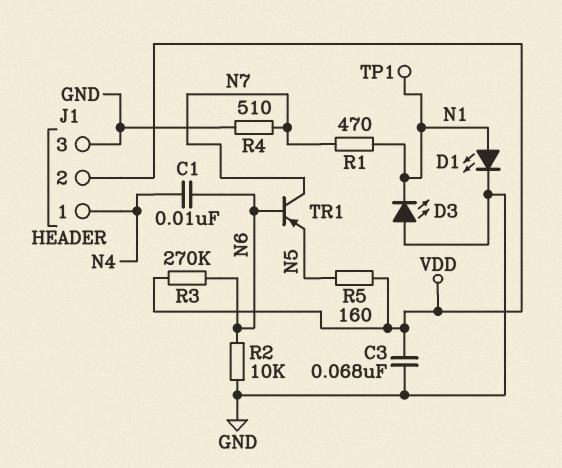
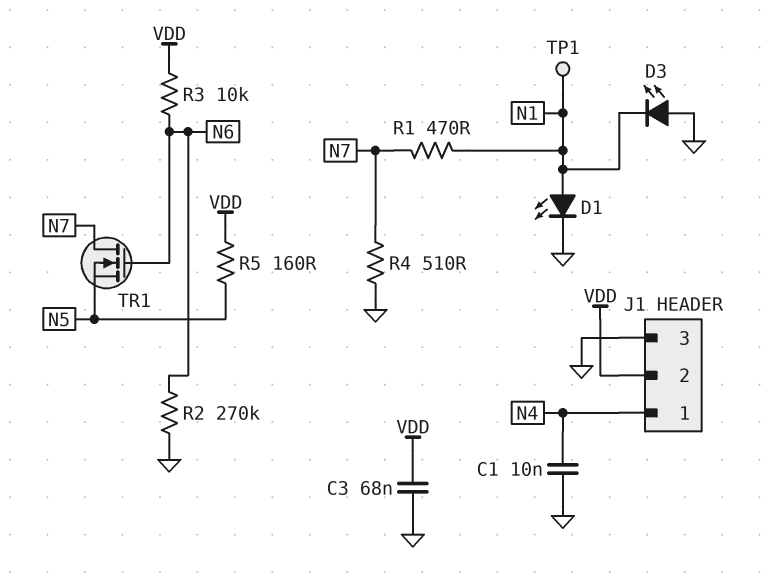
C1: 10nF (N4, N6) -> 10nF (GND, N4)
R2: 10k (GND, N6) -> 270k (GND, N6)
R3: 270k (N6, VDD) -> 10k (N6, VDD)
TR1: PNP (B N6, C N7, E N5) -> NMOS (G N6, D N7, S N5)

